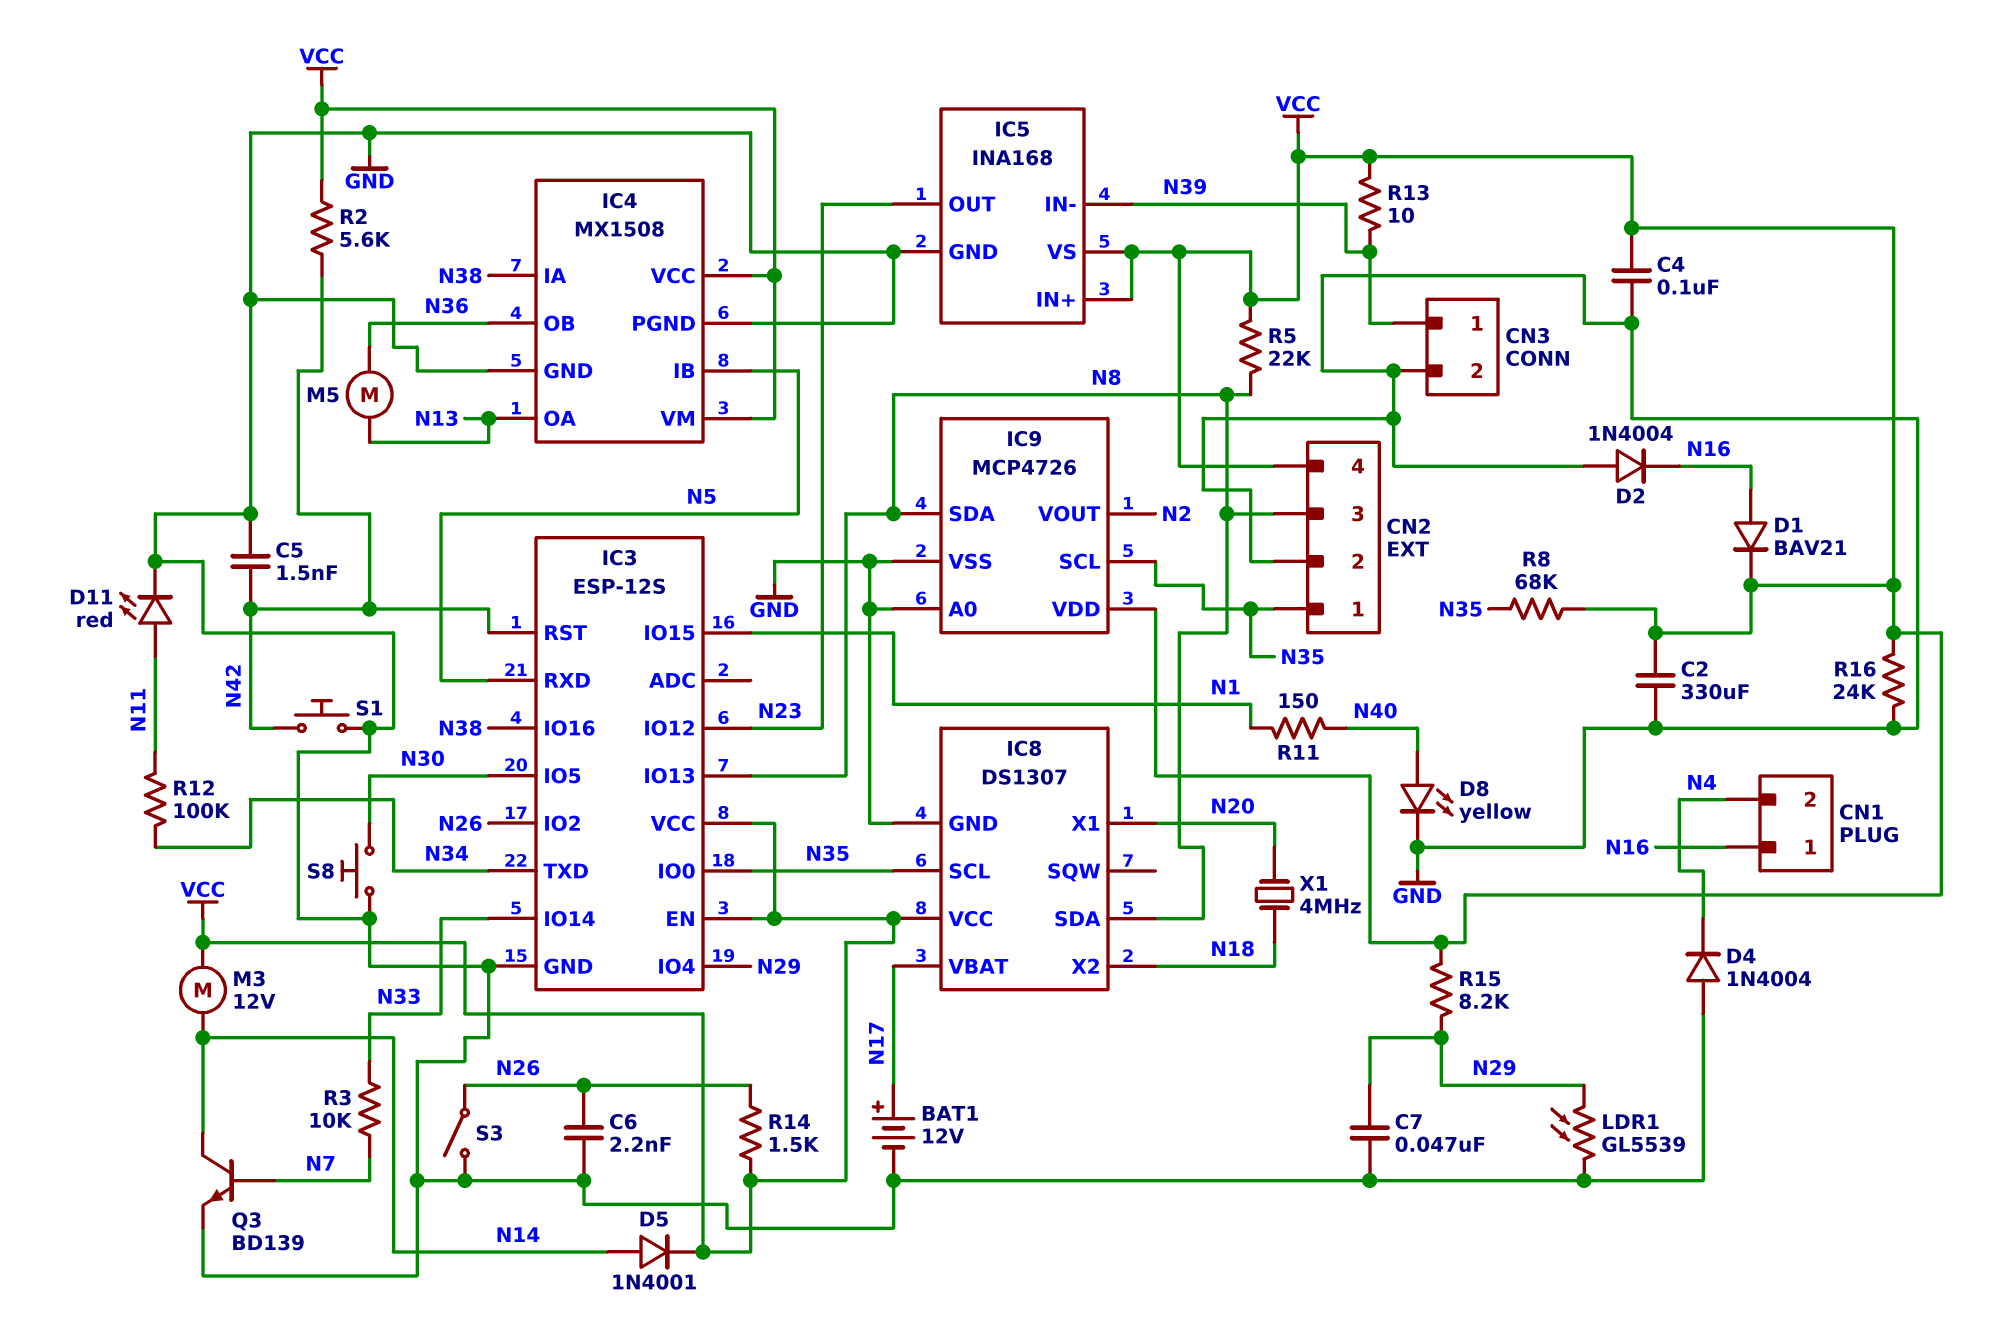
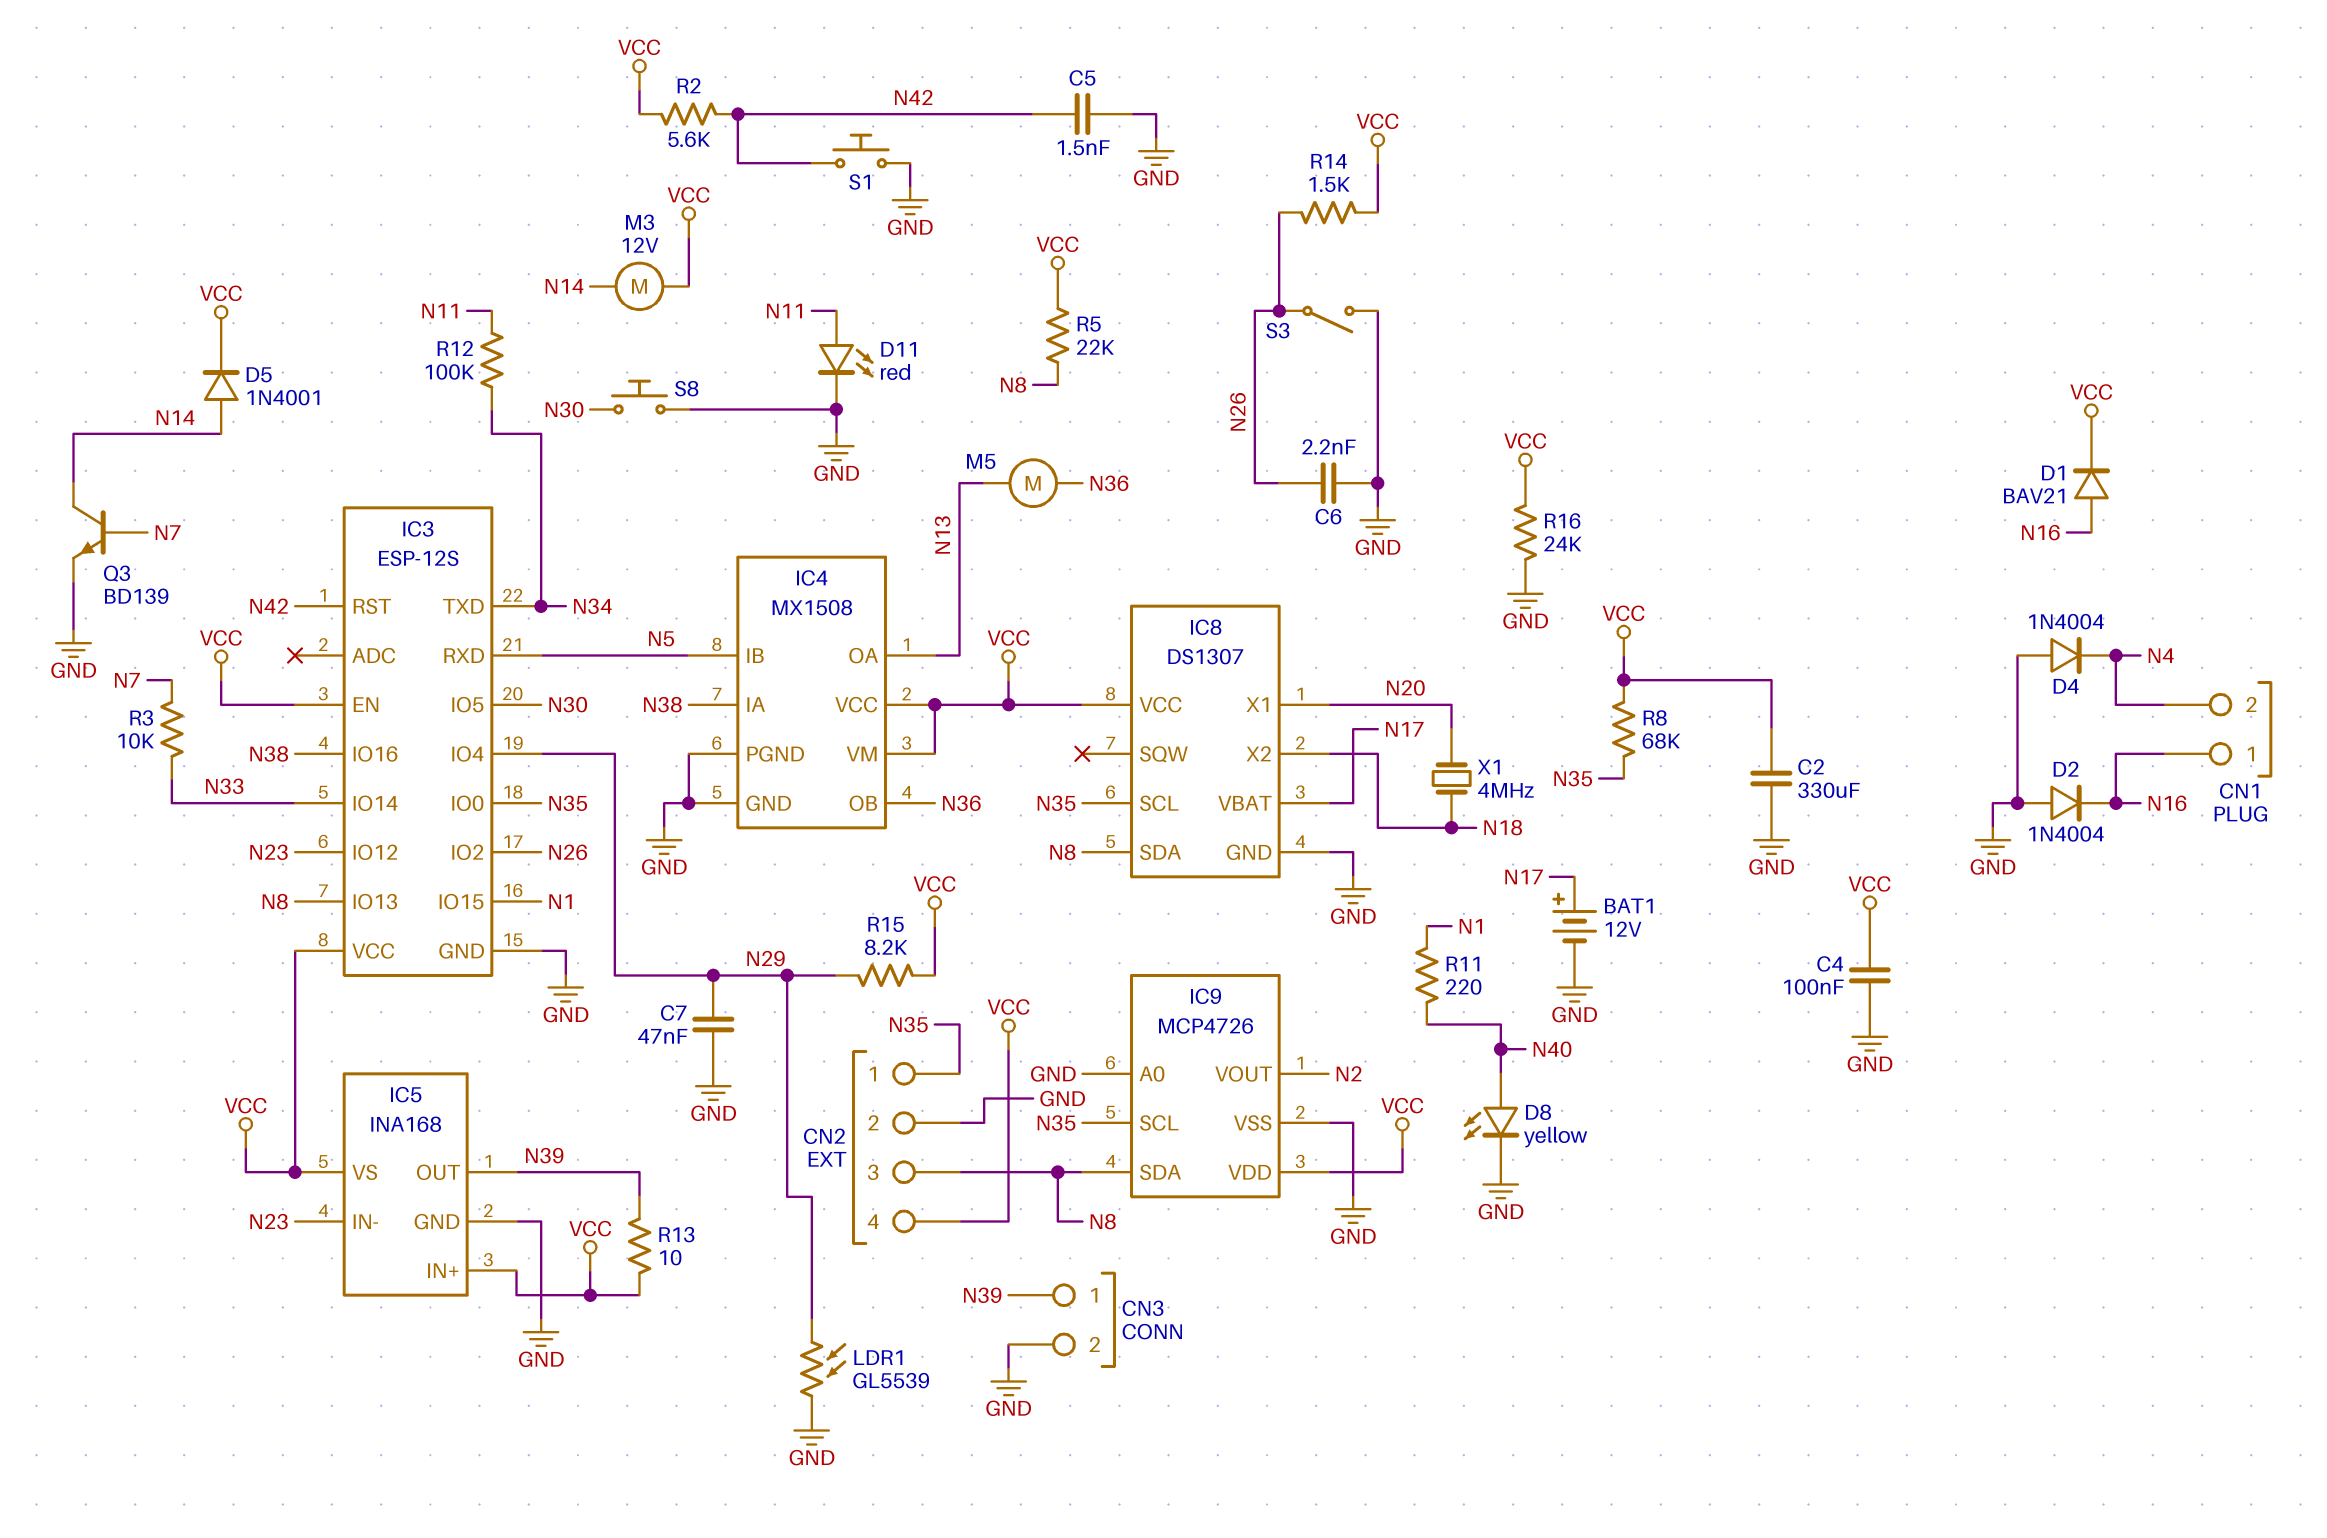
IC5 pin IN-: N39 -> N23
IC5 pin OUT: N23 -> N39
R11: 150 (N1, N40) -> 220 (N1, N40)

